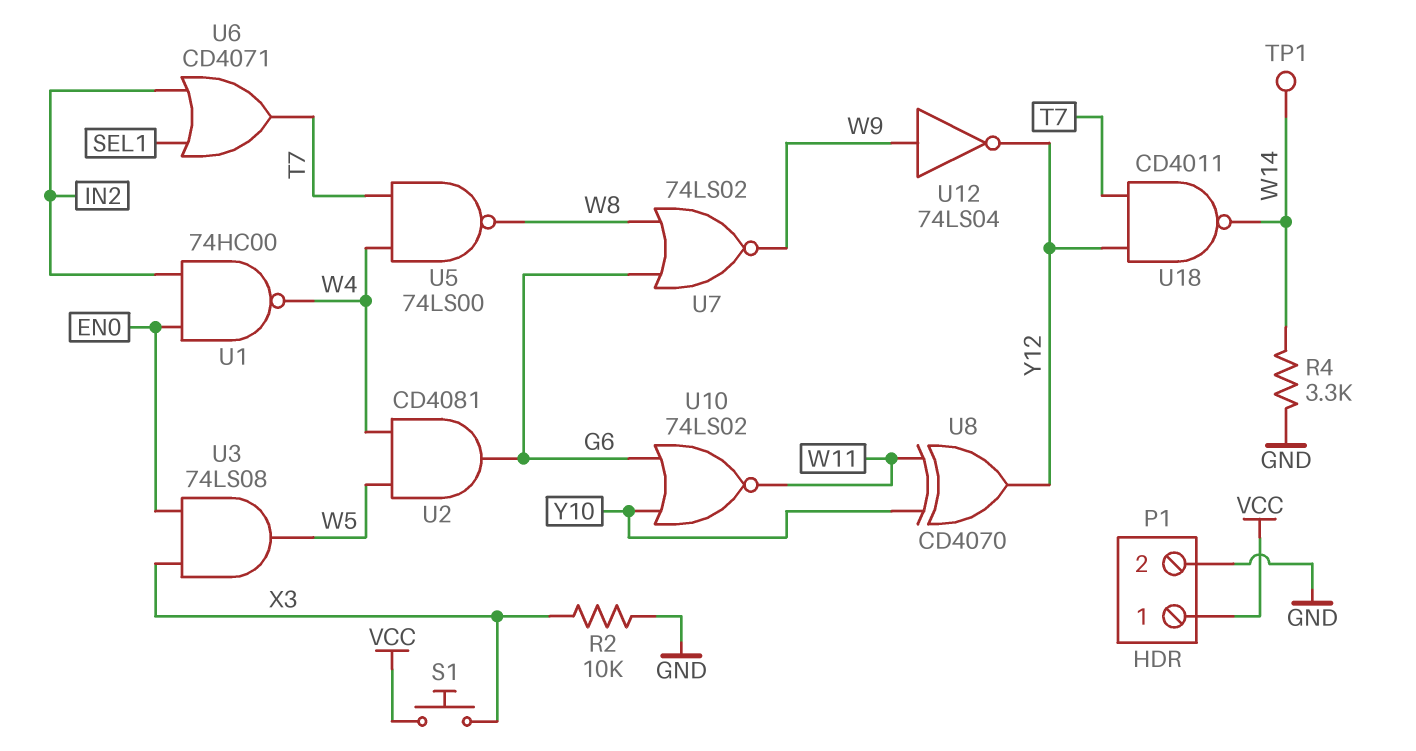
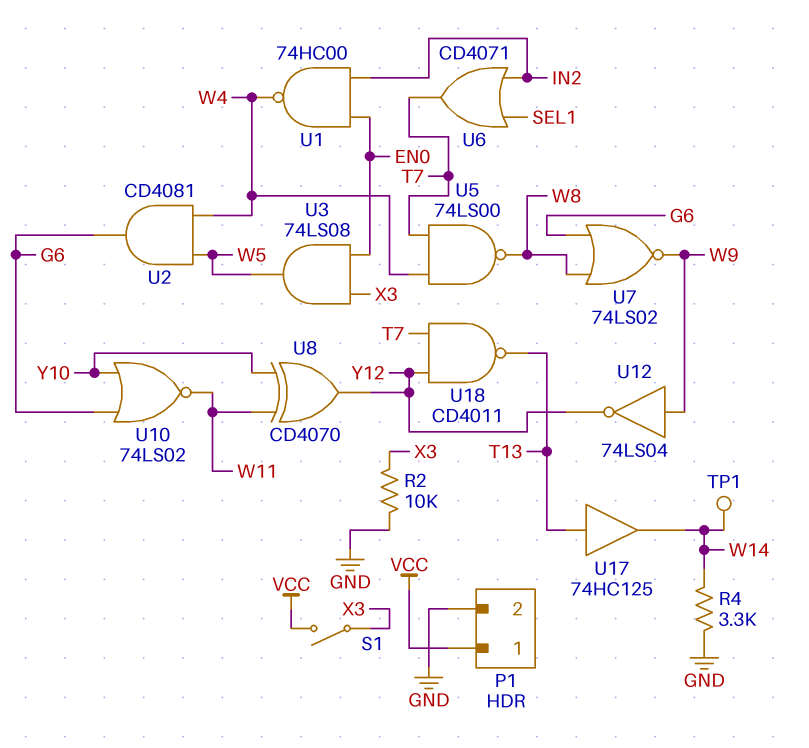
S1: button (VCC, X3) -> switch (VCC, X3)
U17: none -> buffer 74HC125 (in T13, out W14)
U18: NAND CD4011 (in T7, in Y12, out W14) -> NAND CD4011 (in T7, in Y12, out T13)

